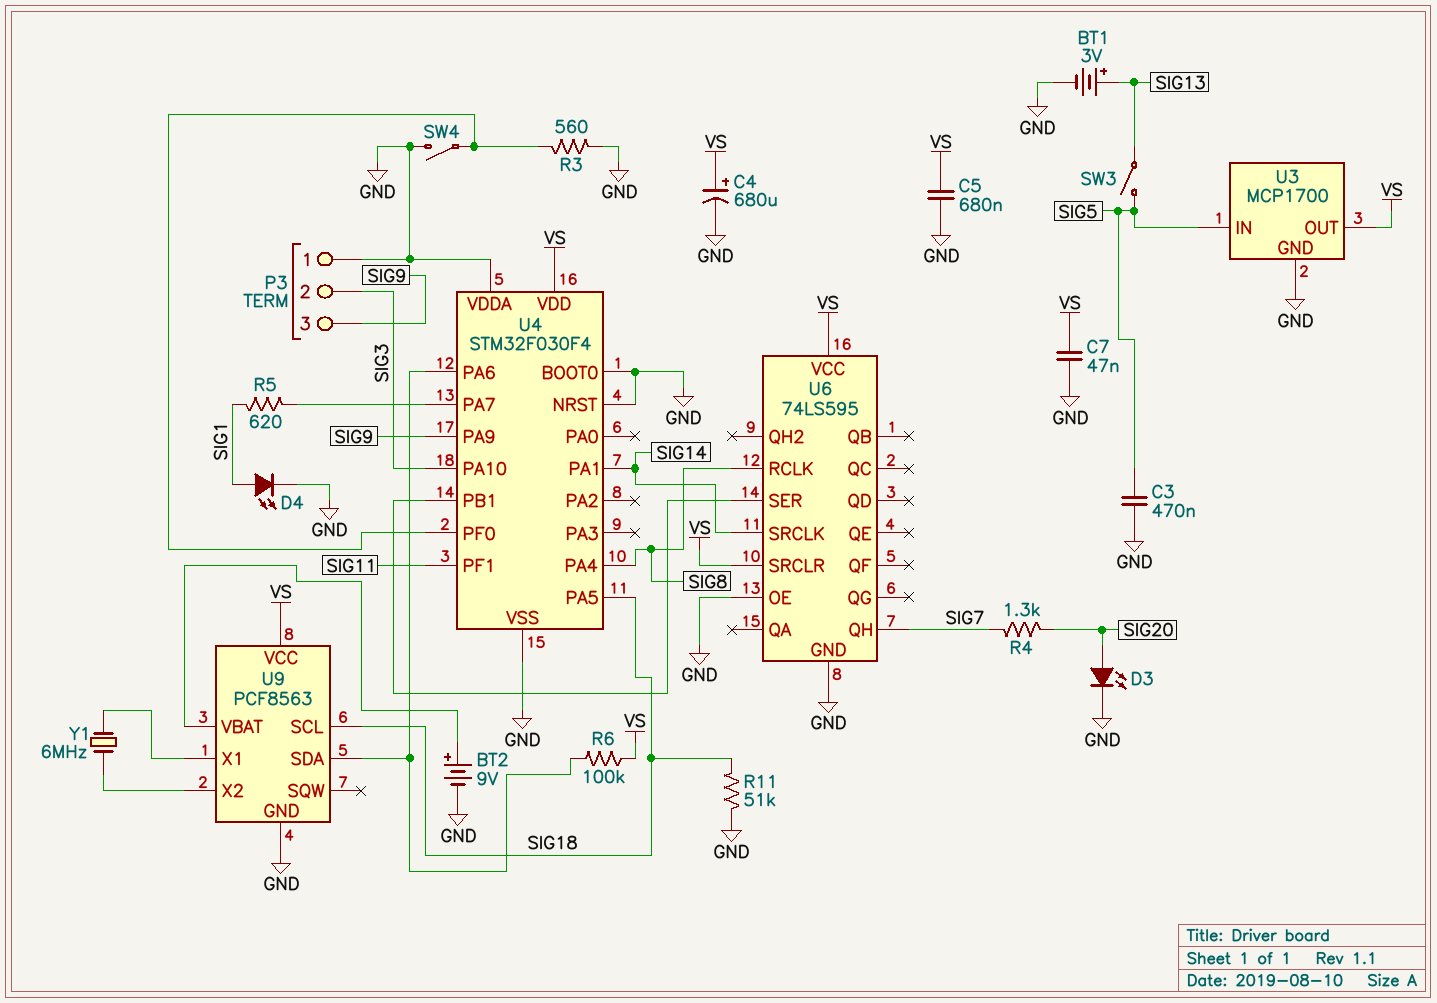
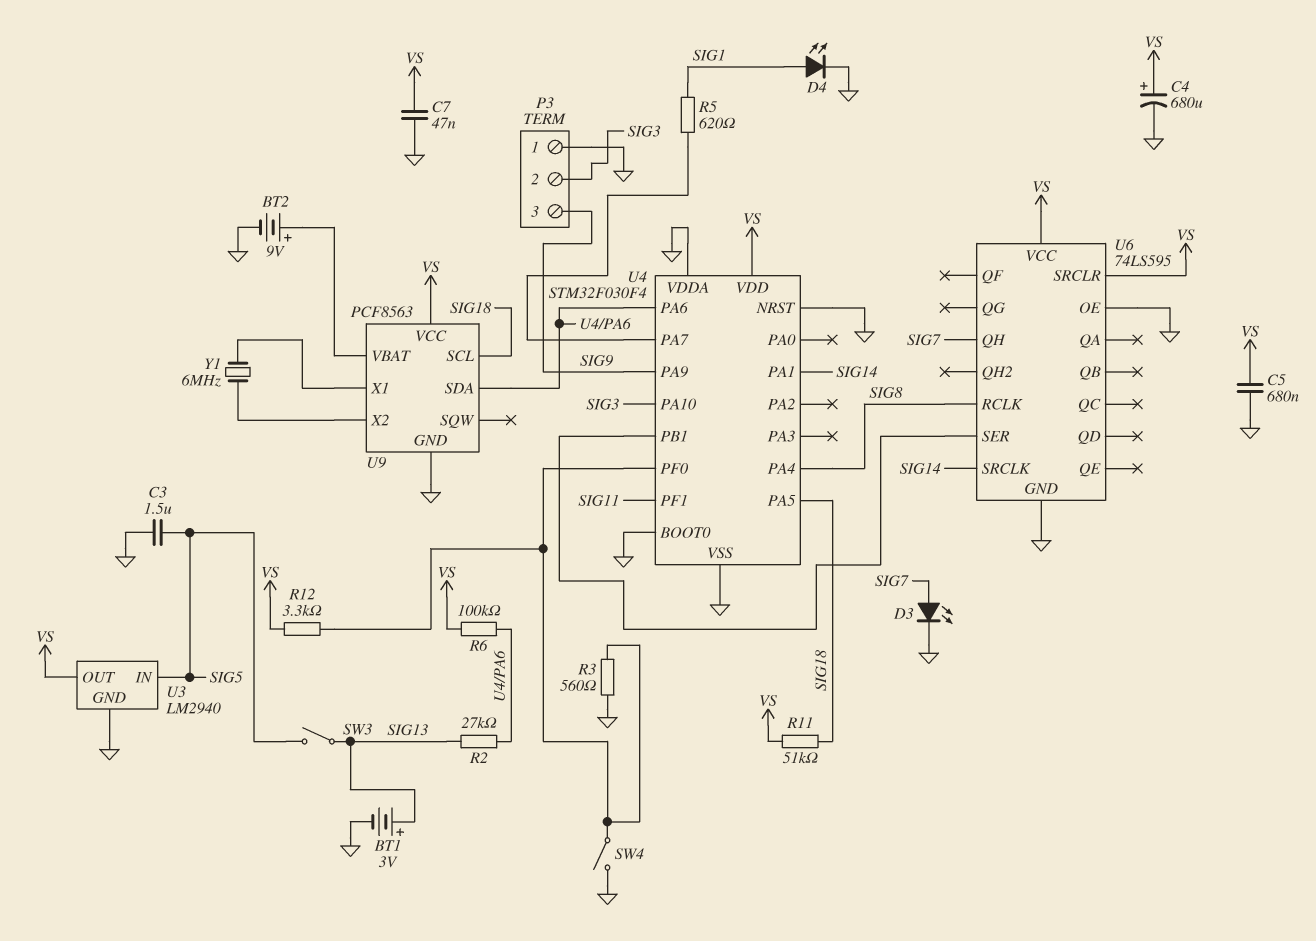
C3: 470nF (GND, SIG5) -> 1.5uF (GND, SIG5)
D3: LED (A SIG20, K GND) -> LED (A SIG7, K GND)
R2: none -> 27k (SIG13, U4/PA6)
R4: 1.3k (SIG7, SIG20) -> none
R11: 51k (GND, SIG18) -> 51k (SIG18, VS)
R12: none -> 3.3k (U4/PF0, VS)
U3: MCP1700 -> LM2940

